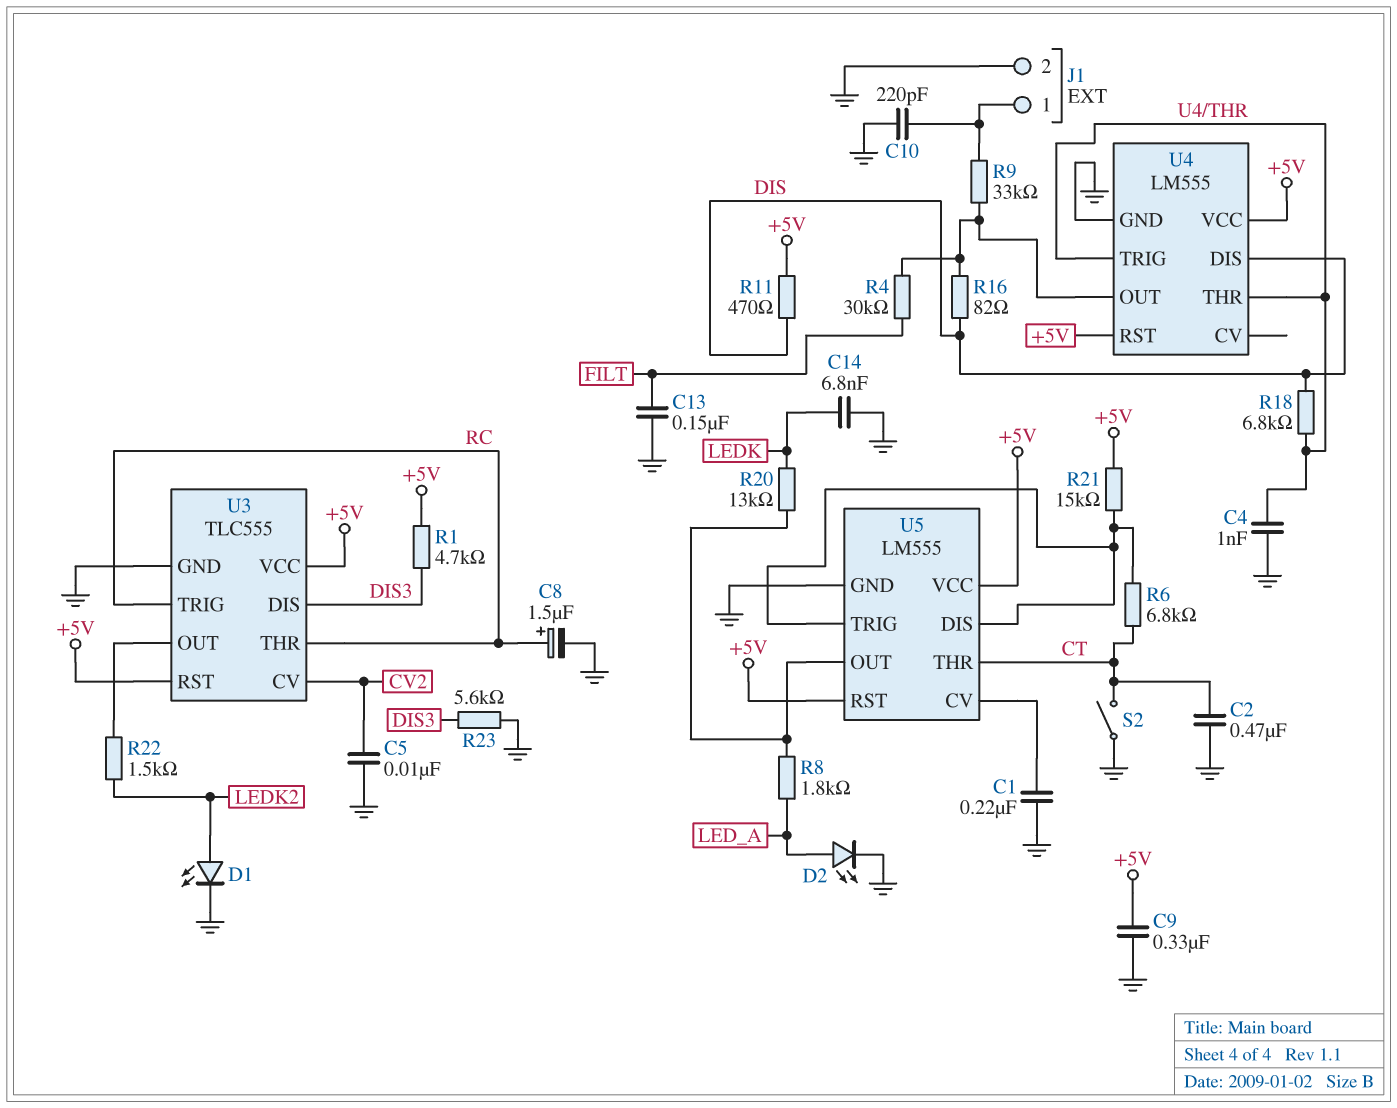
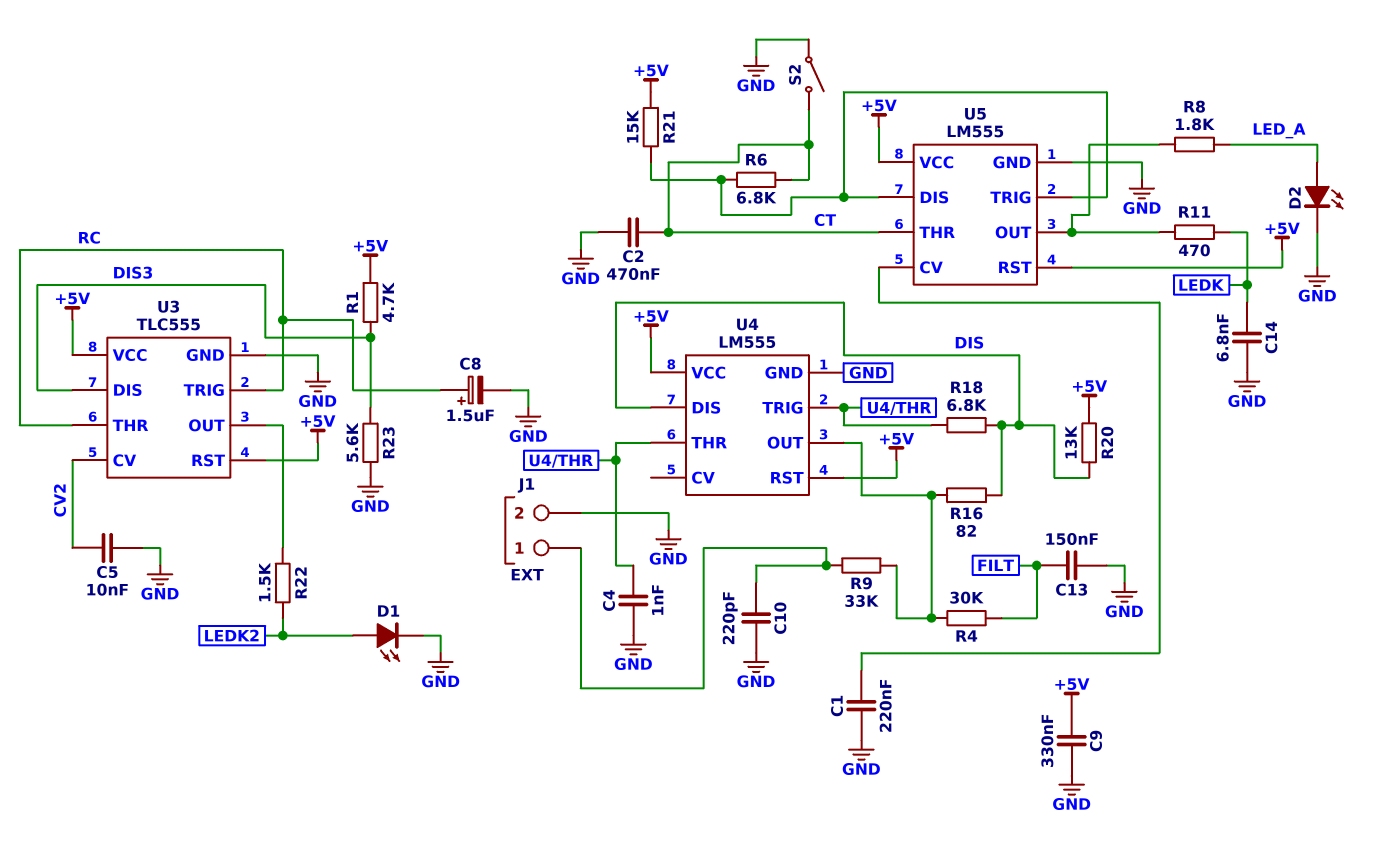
R11: 470 (+5V, DIS) -> 470 (LEDK, U5/OUT)
R20: 13k (LEDK, U5/OUT) -> 13k (+5V, DIS)

